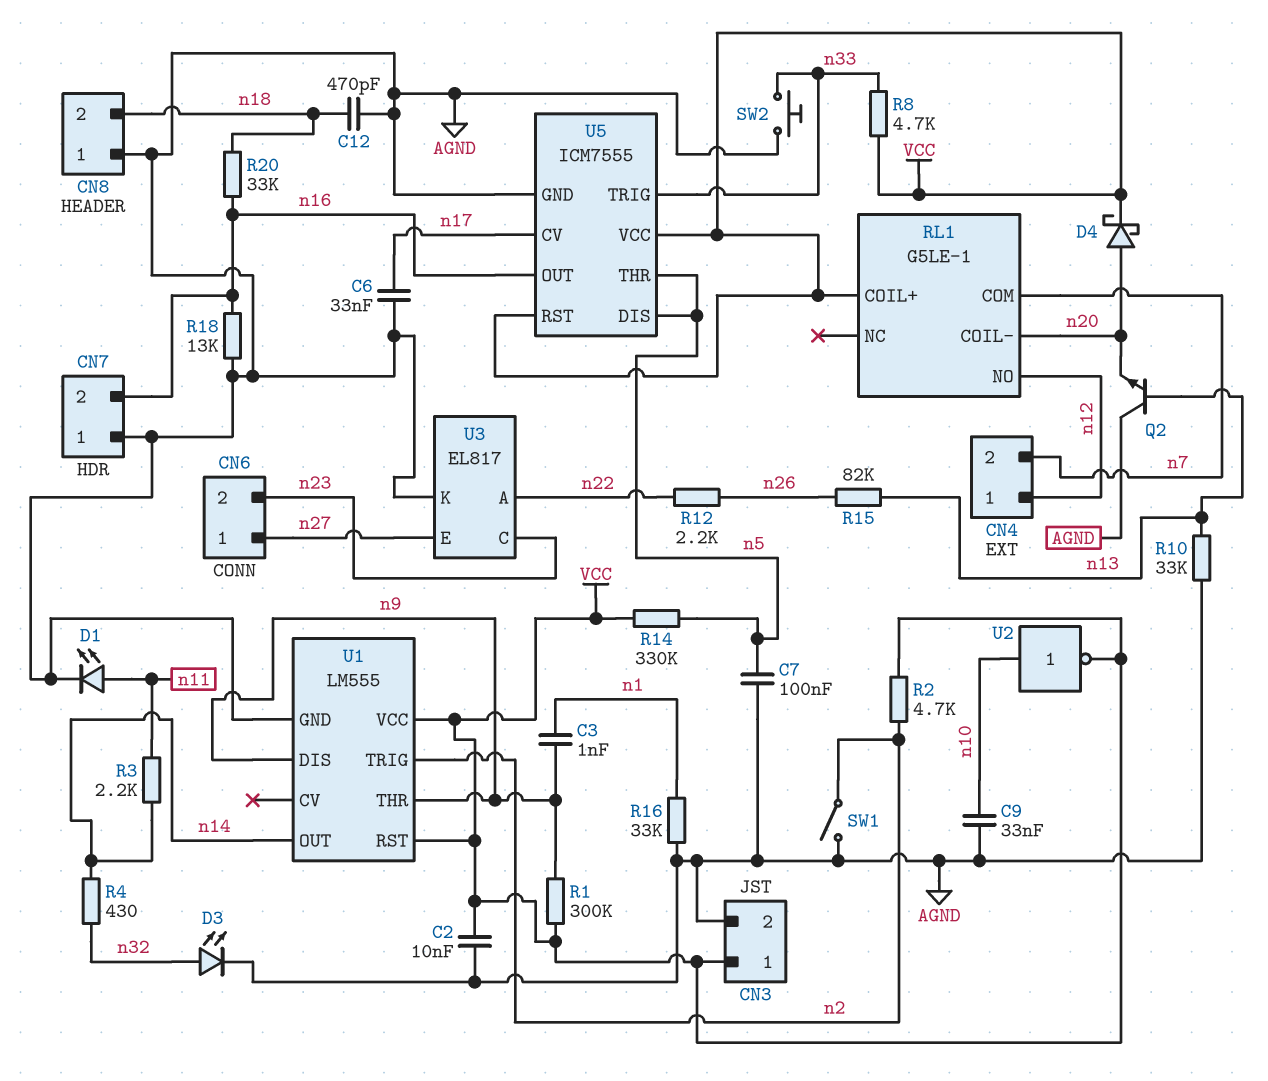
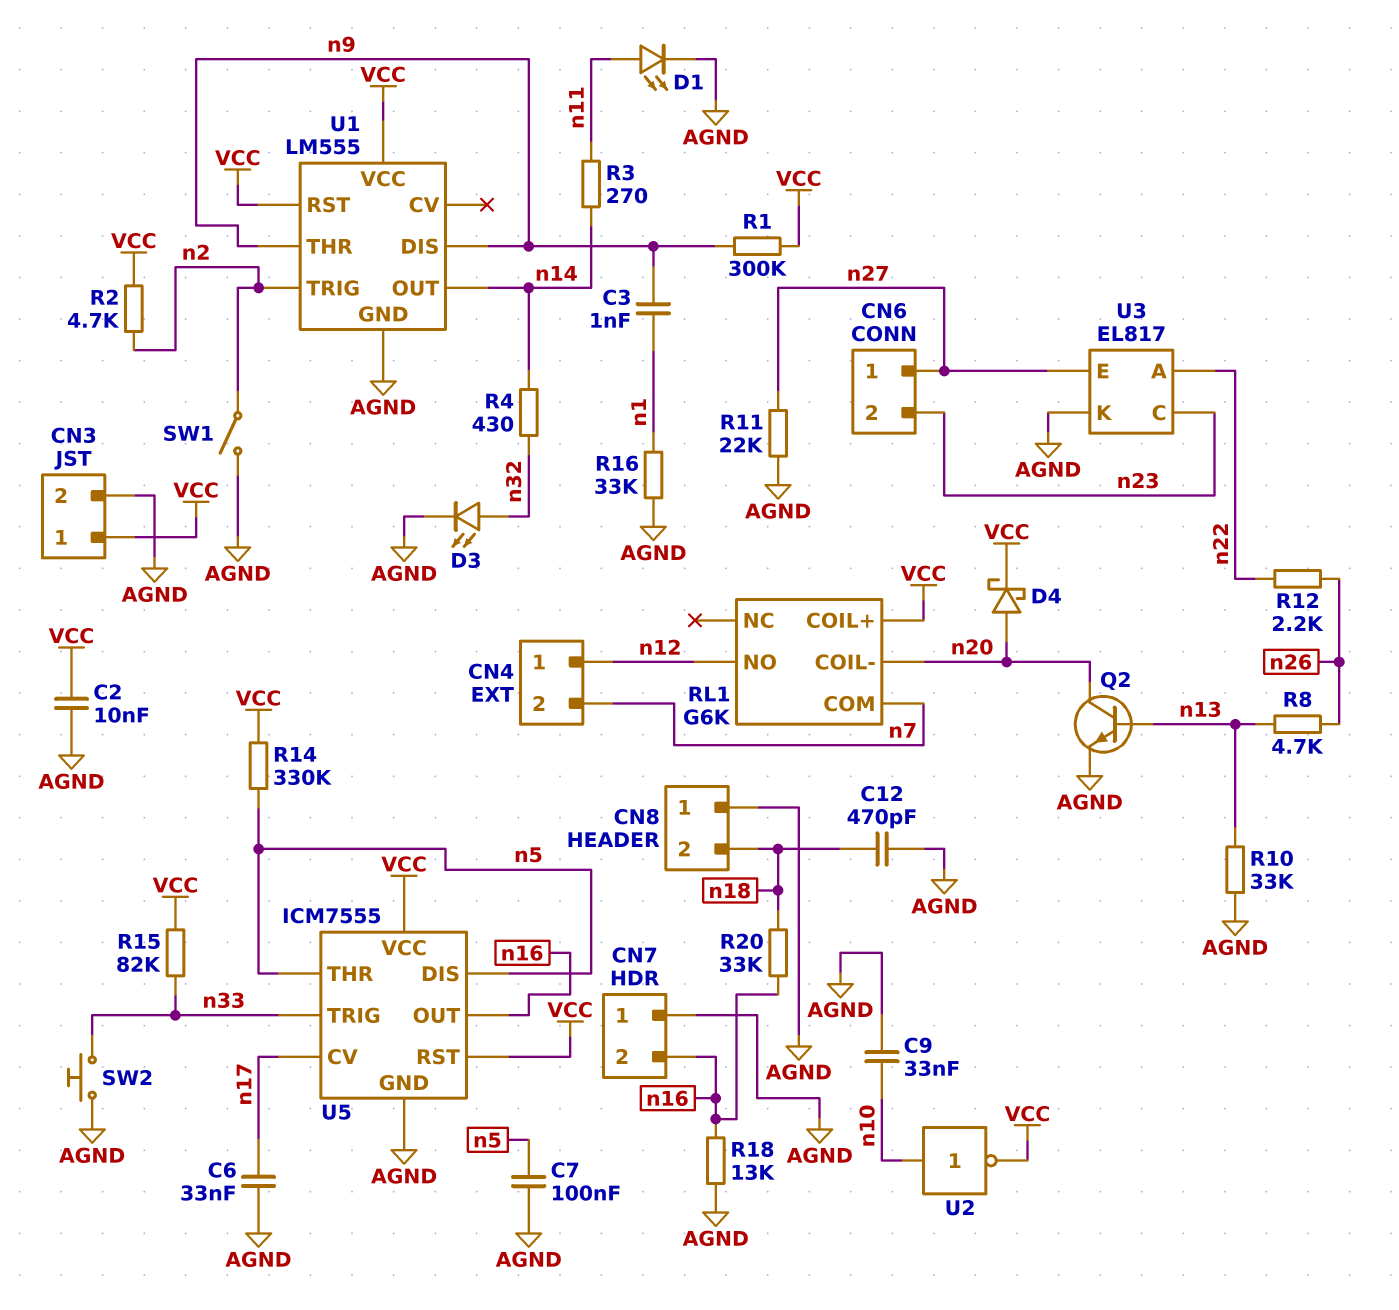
Q2: NPN (B n13, C AGND, E n20) -> NPN (B n13, C n20, E AGND)
R3: 2.2k (n11, n14) -> 270 (n11, n14)
R8: 4.7k (VCC, n33) -> 4.7k (n13, n26)
R11: none -> 22k (AGND, n27)
R15: 82k (n13, n26) -> 82k (VCC, n33)
RL1: G5LE-1 -> G6K

